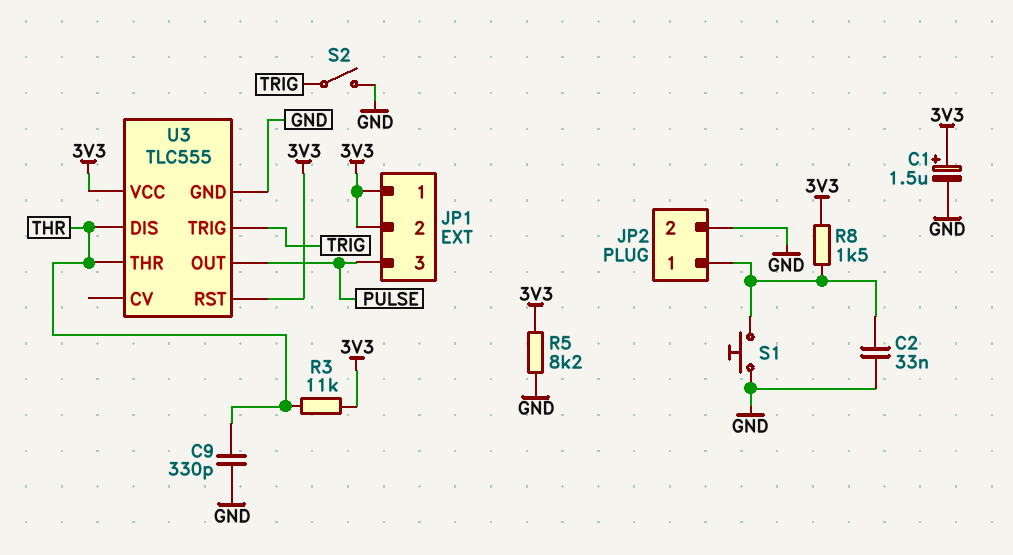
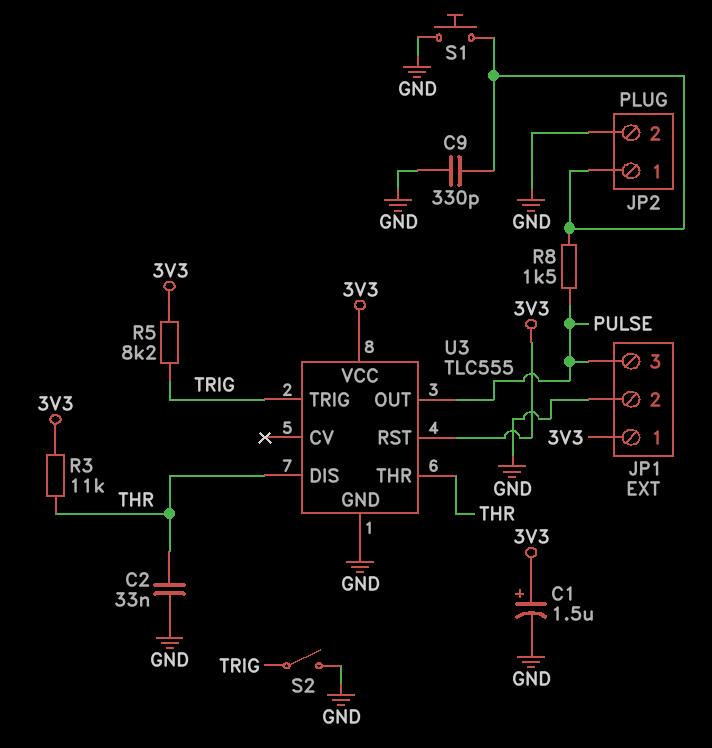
C2: 33nF (GND, JP2/1) -> 33nF (GND, THR)
C9: 330pF (GND, THR) -> 330pF (GND, JP2/1)
JP1 pin 2: 3V3 -> GND
R5: 8.2k (3V3, GND) -> 8.2k (3V3, TRIG)
R8: 1.5k (3V3, JP2/1) -> 1.5k (JP2/1, PULSE)

